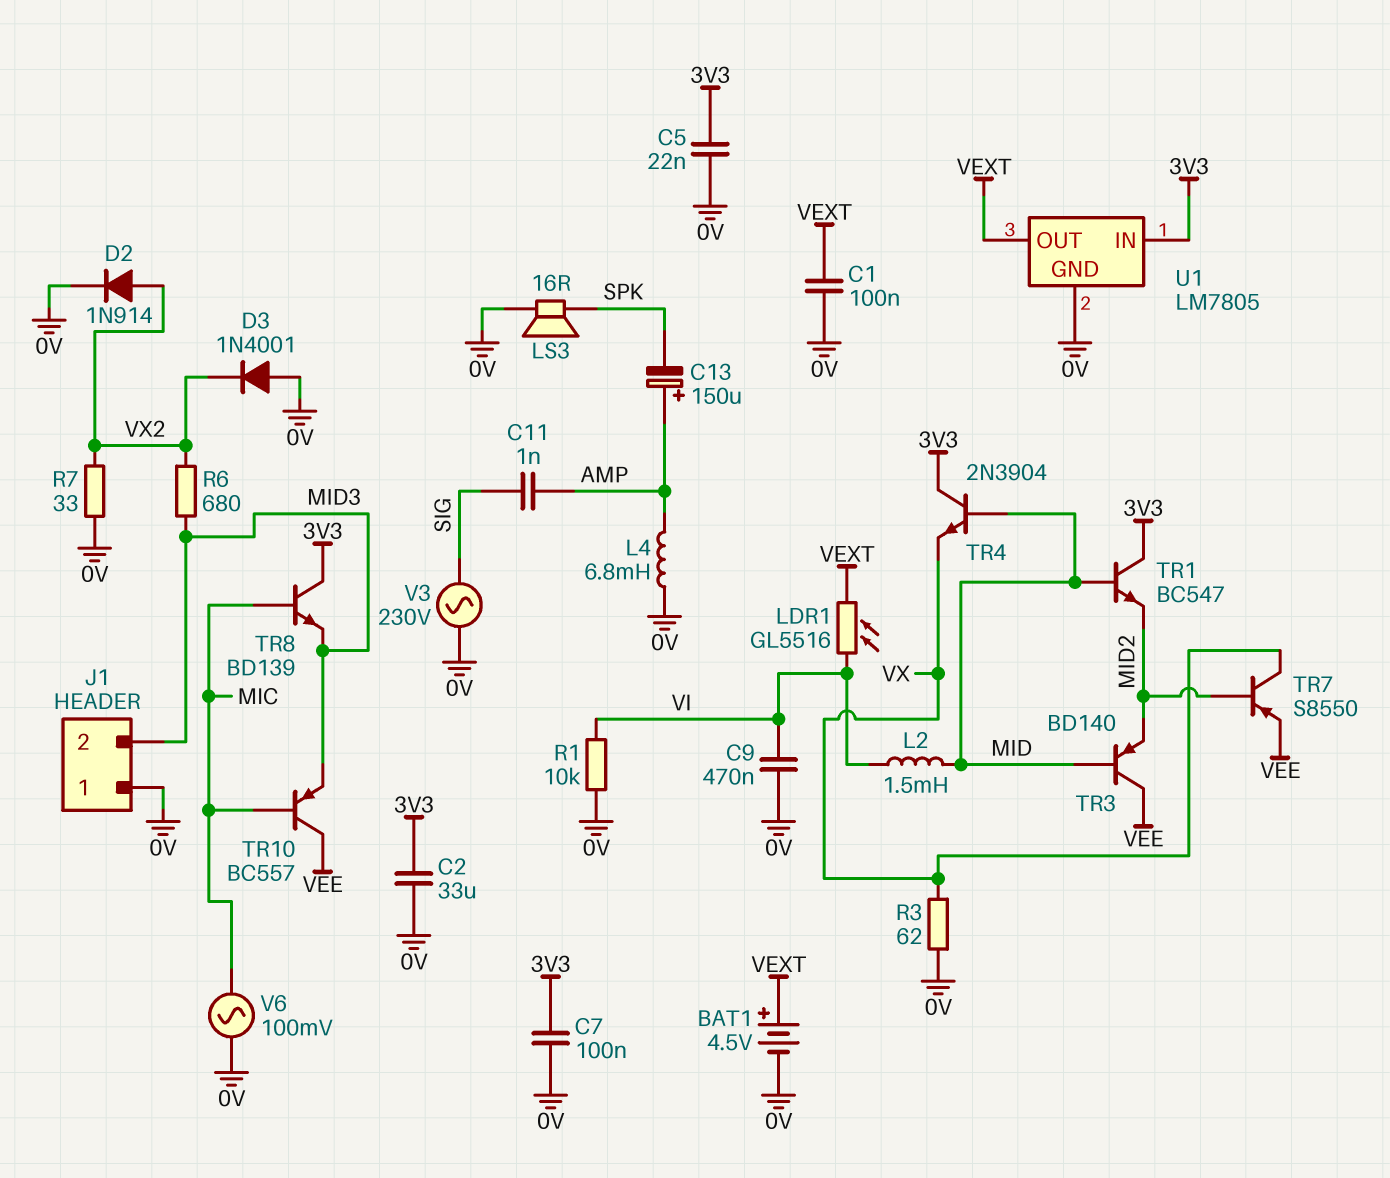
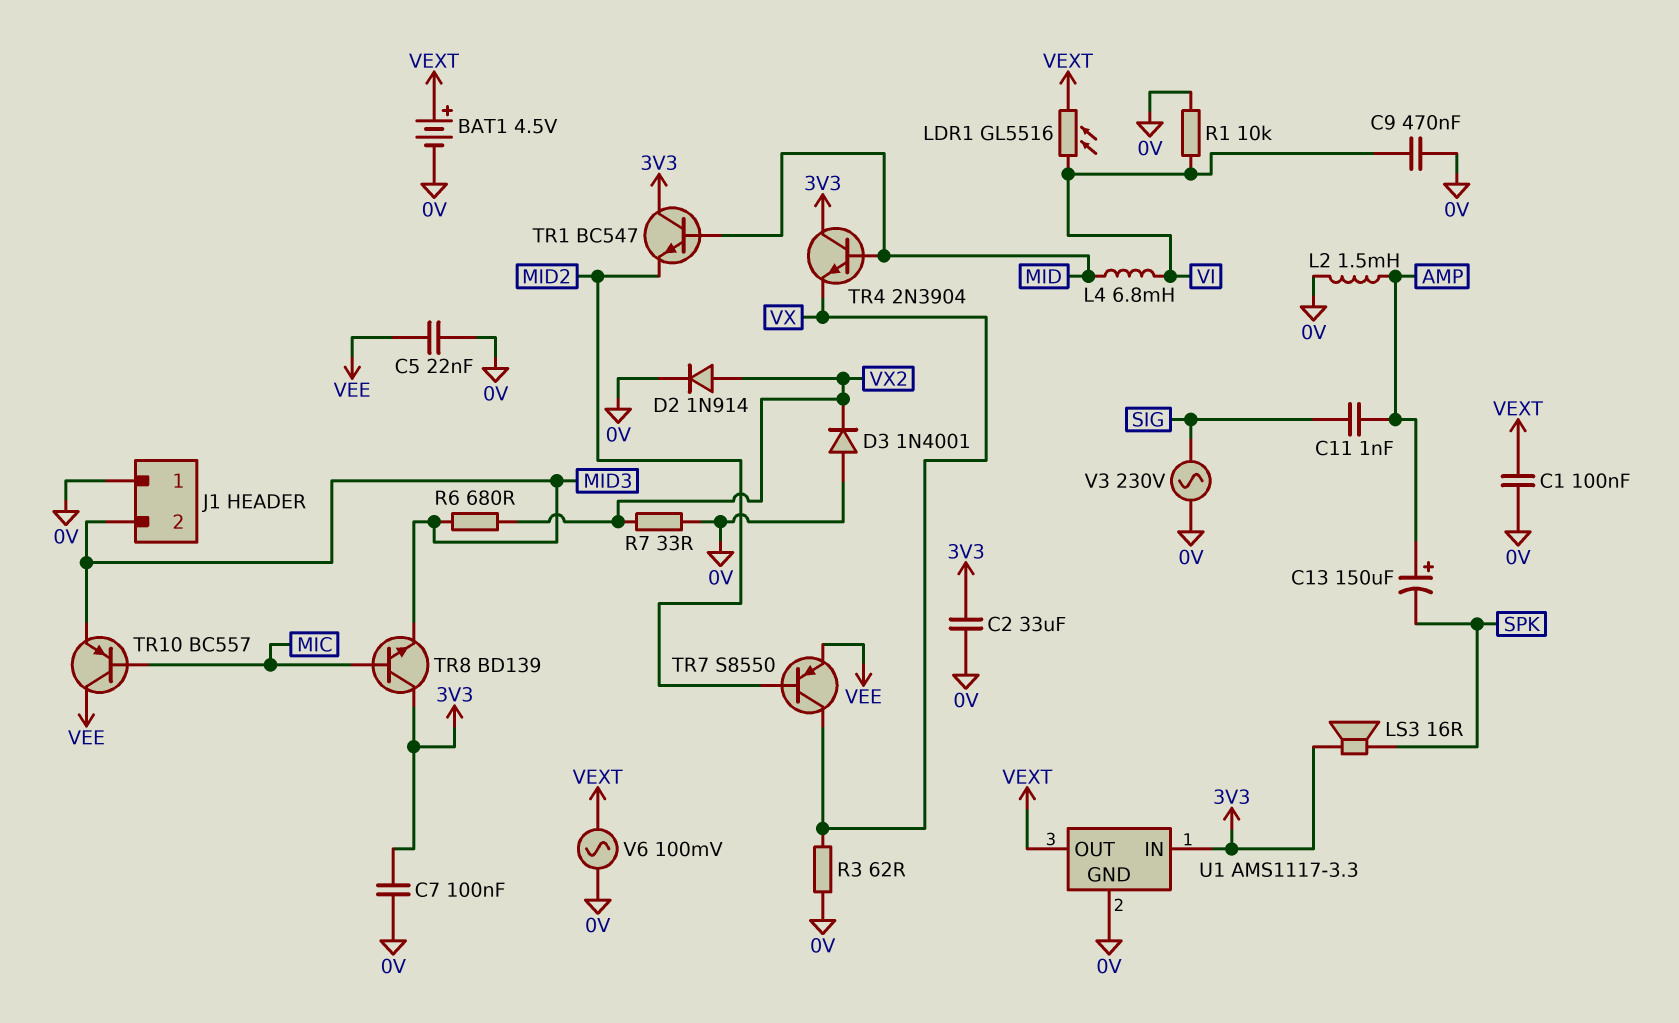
C5: 22nF (0V, 3V3) -> 22nF (0V, VEE)
L2: 1.5mH (MID, VI) -> 1.5mH (0V, AMP)
L4: 6.8mH (0V, AMP) -> 6.8mH (MID, VI)
LS3: speaker 16R (0V, SPK) -> speaker 16R (3V3, SPK)
TR3: PNP BD140 (B MID, C VEE, E MID2) -> none
U1: LM7805 -> AMS1117-3.3
V6: AC 100mV (0V, MIC) -> AC 100mV (0V, VEXT)

